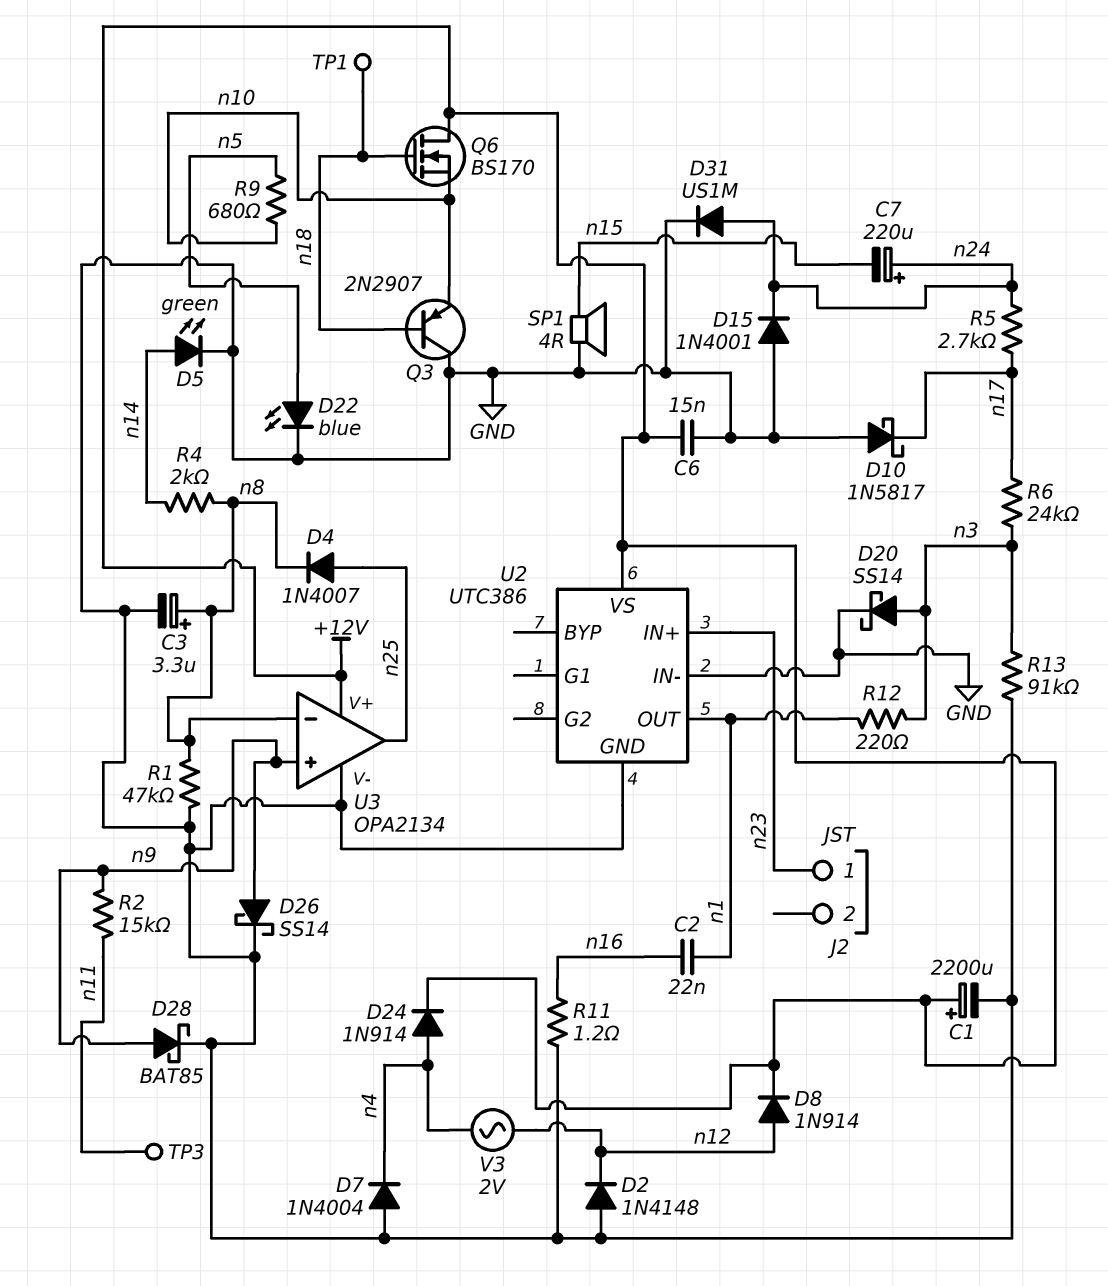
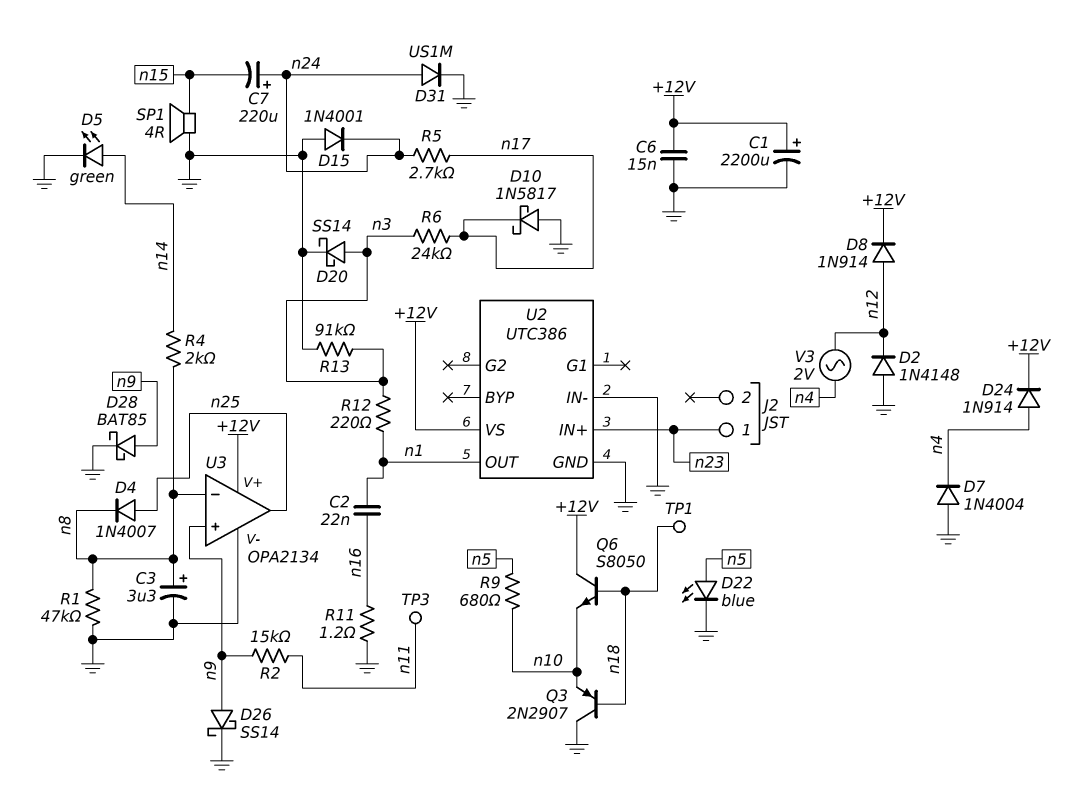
Q6: NMOS BS170 (G n18, D +12V, S n10) -> NPN S8050 (B n18, C +12V, E n10)

